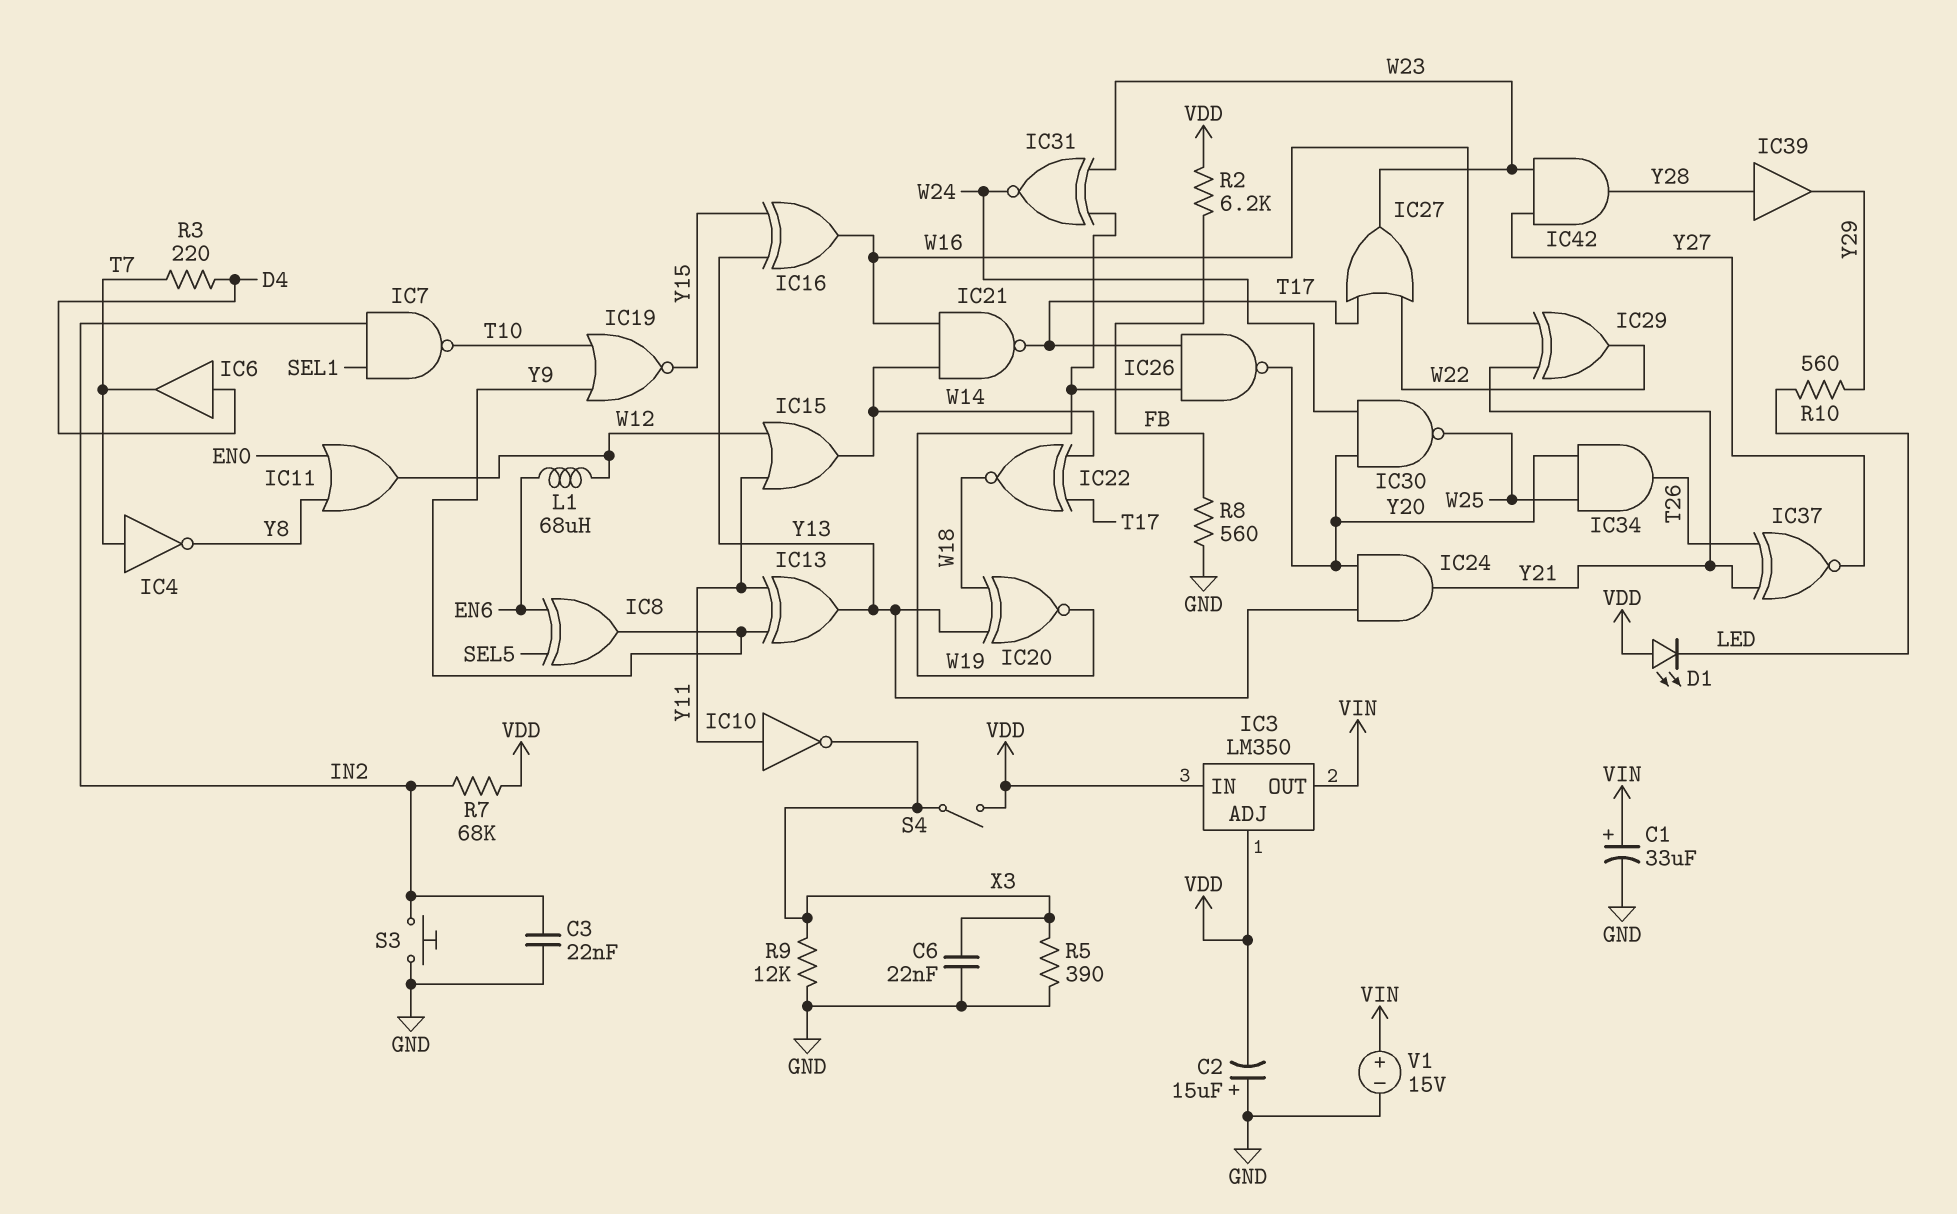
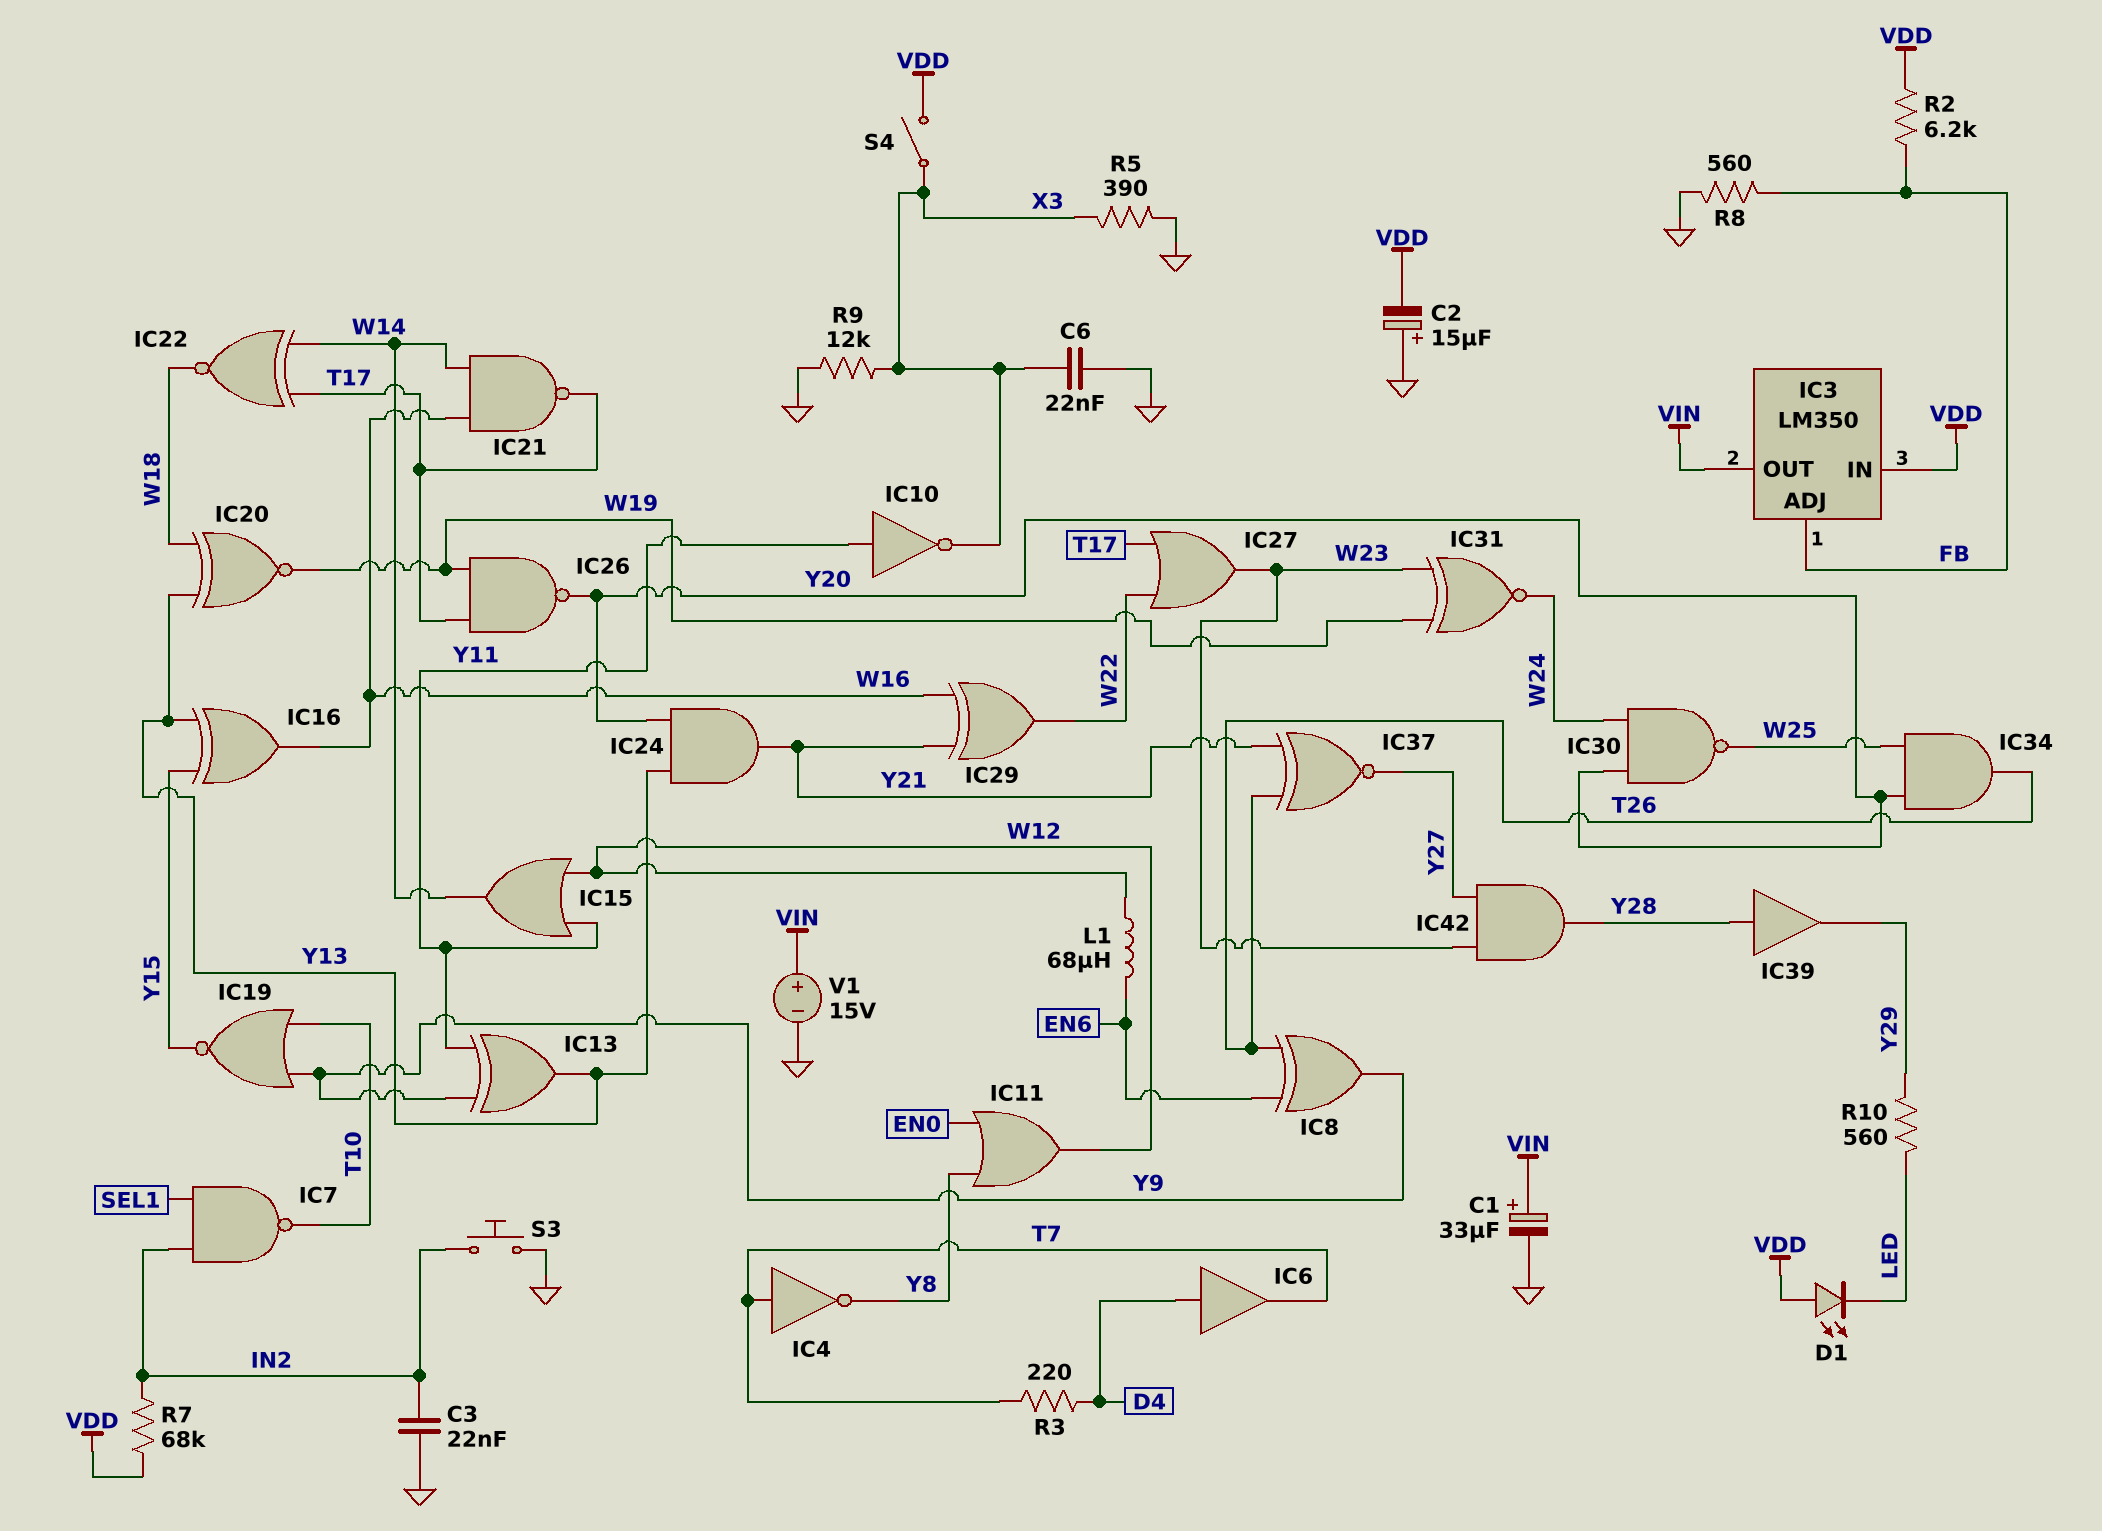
IC3 pin ADJ: VDD -> FB
IC8: XOR (in EN6, in SEL5, out Y9) -> XOR (in EN6, in T26, out Y9)

